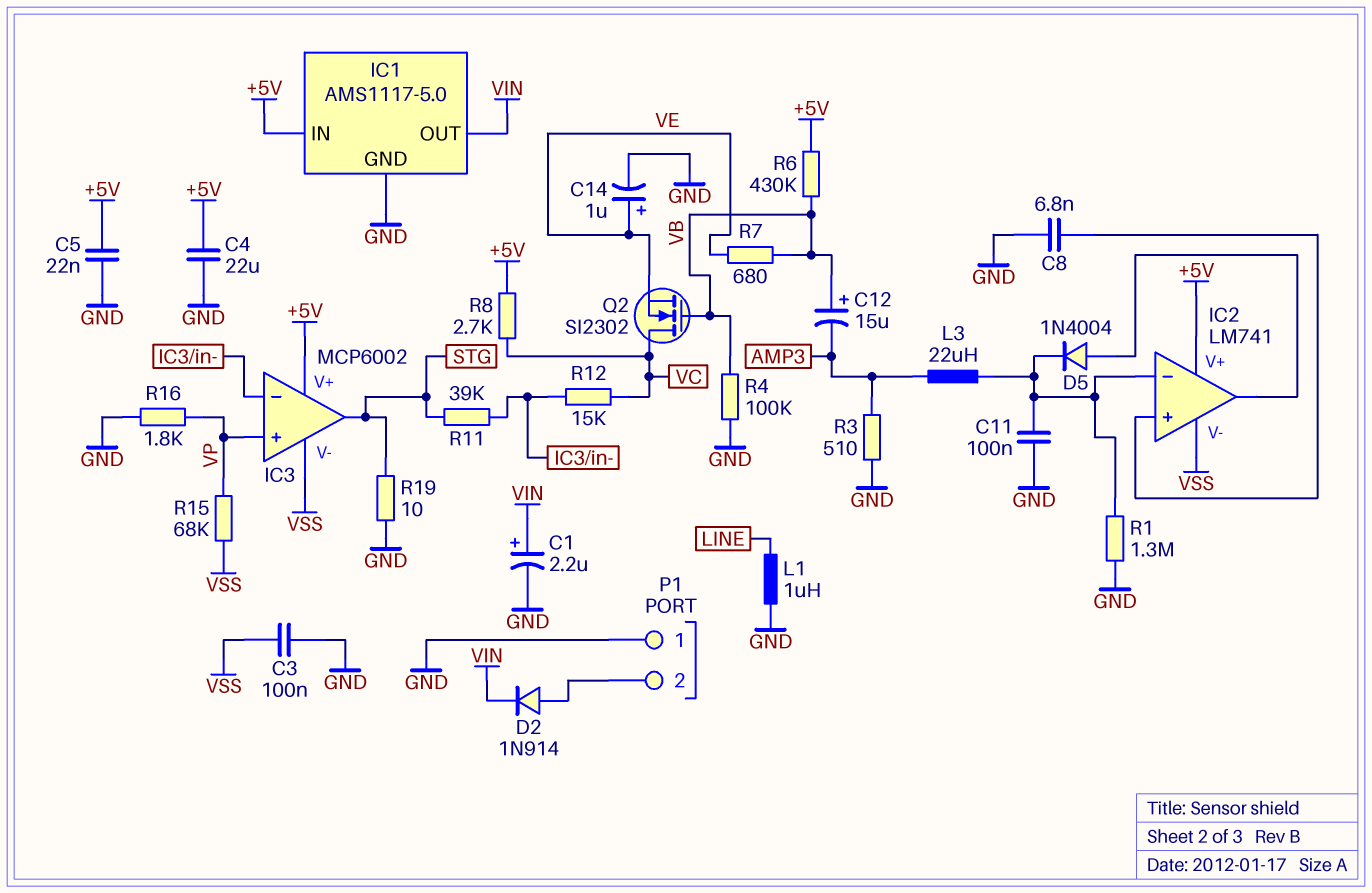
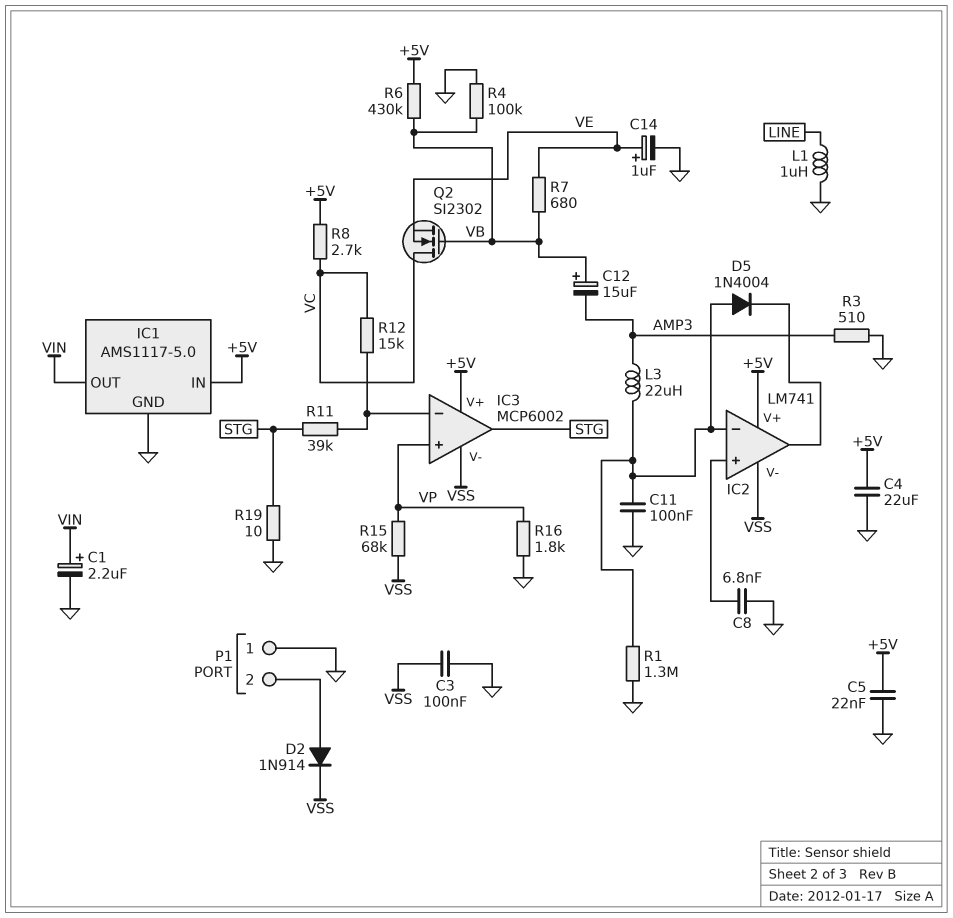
D2: diode 1N914 (A P1/2, K VIN) -> diode 1N914 (A P1/2, K VSS)
D5: diode 1N4004 (A IC2/out, K IC2/in-) -> diode 1N4004 (A IC2/in-, K IC2/out)

